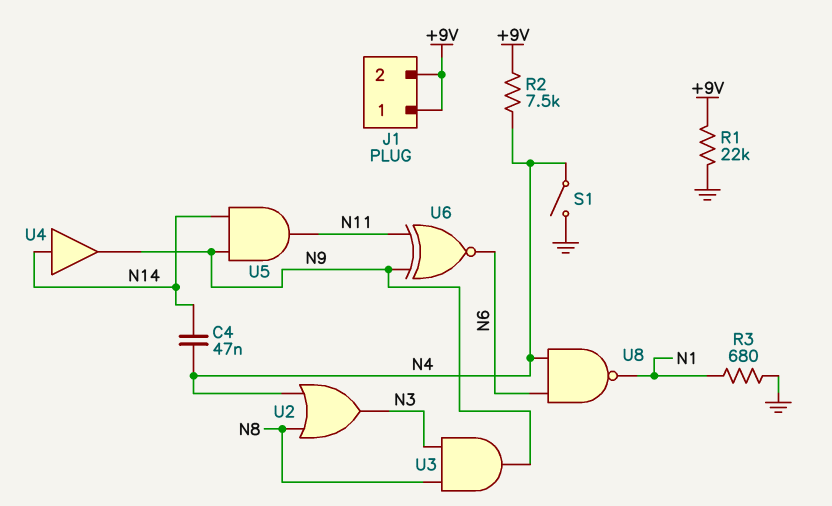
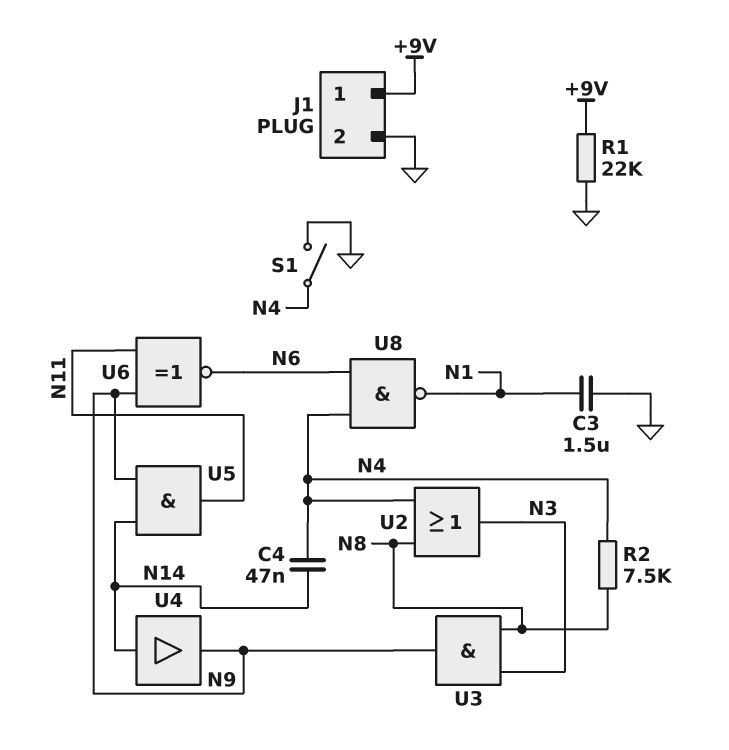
C3: none -> 1.5uF (GND, N1)
J1 pin 2: +9V -> GND
R2: 7.5k (+9V, N4) -> 7.5k (N4, N8)
R3: 680 (GND, N1) -> none

